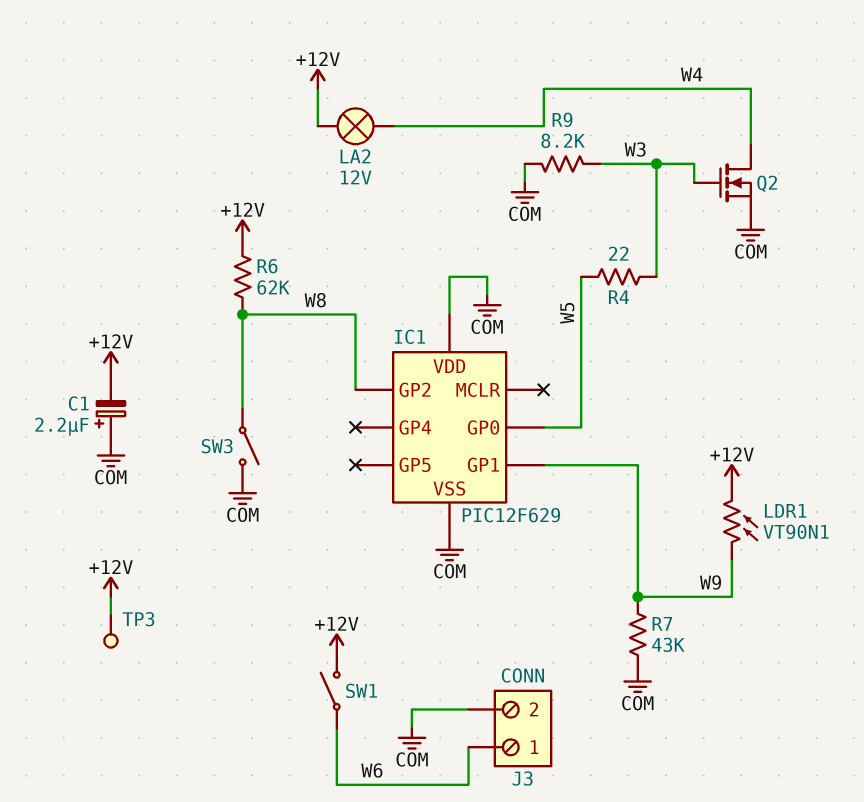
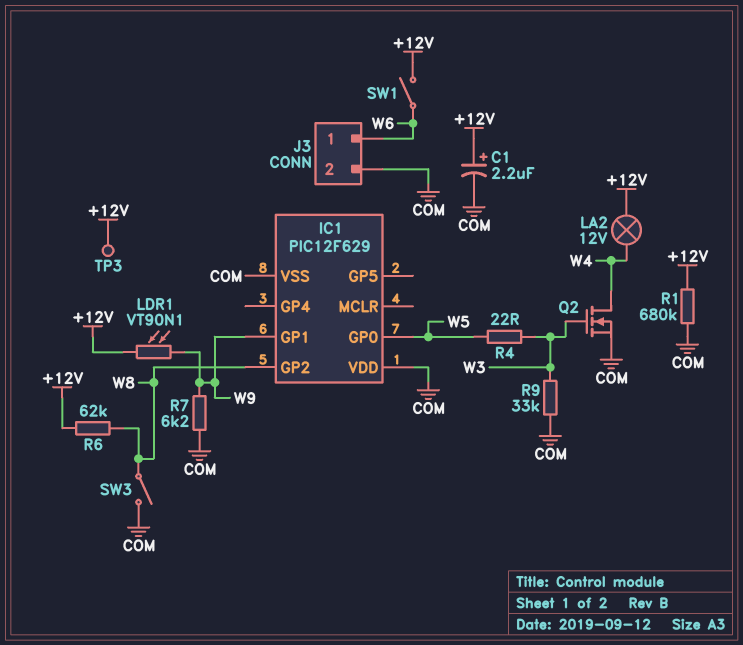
C1: 2.2uF (plus COM, minus +12V) -> 2.2uF (plus +12V, minus COM)
R1: none -> 680k (+12V, COM)
R7: 43k (COM, W9) -> 6.2k (COM, W9)
R9: 8.2k (COM, W3) -> 33k (COM, W3)

